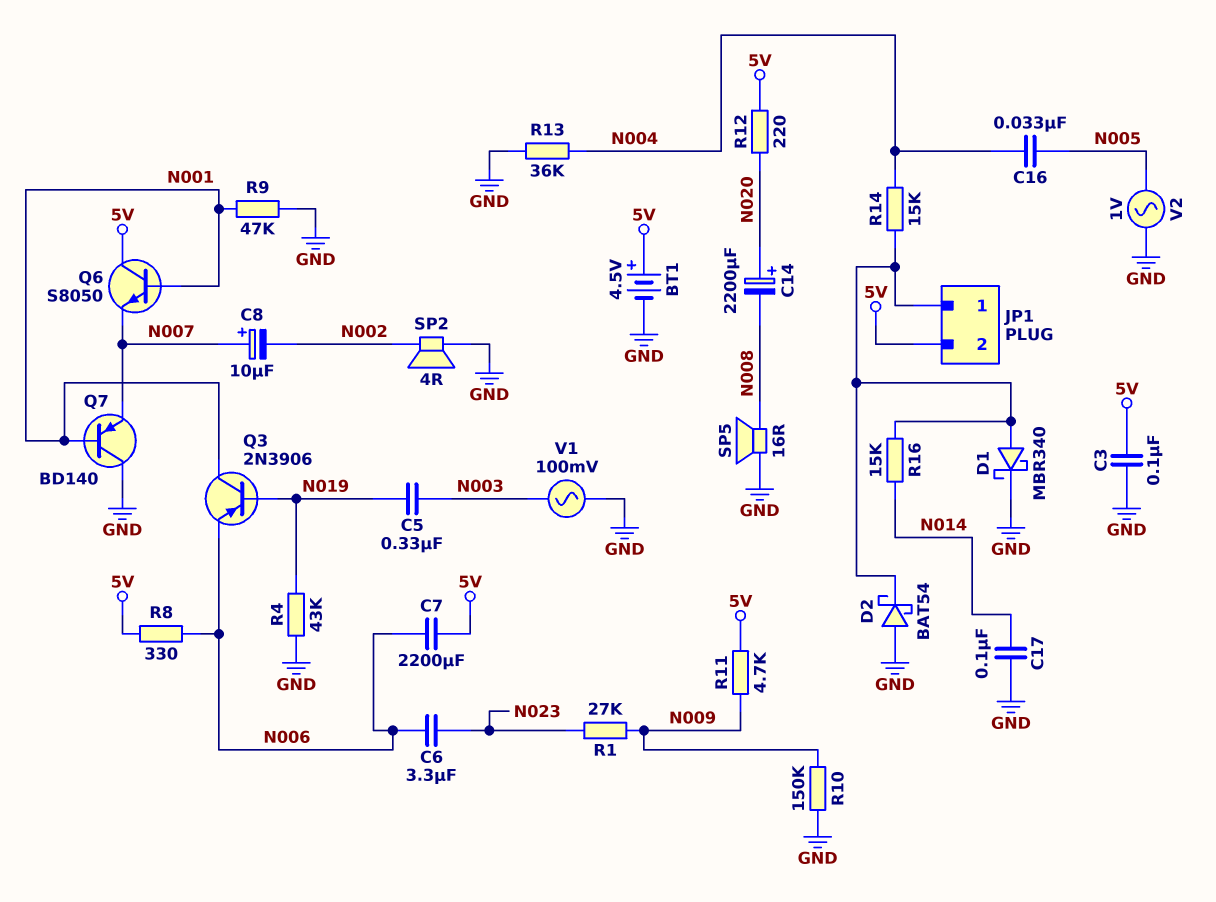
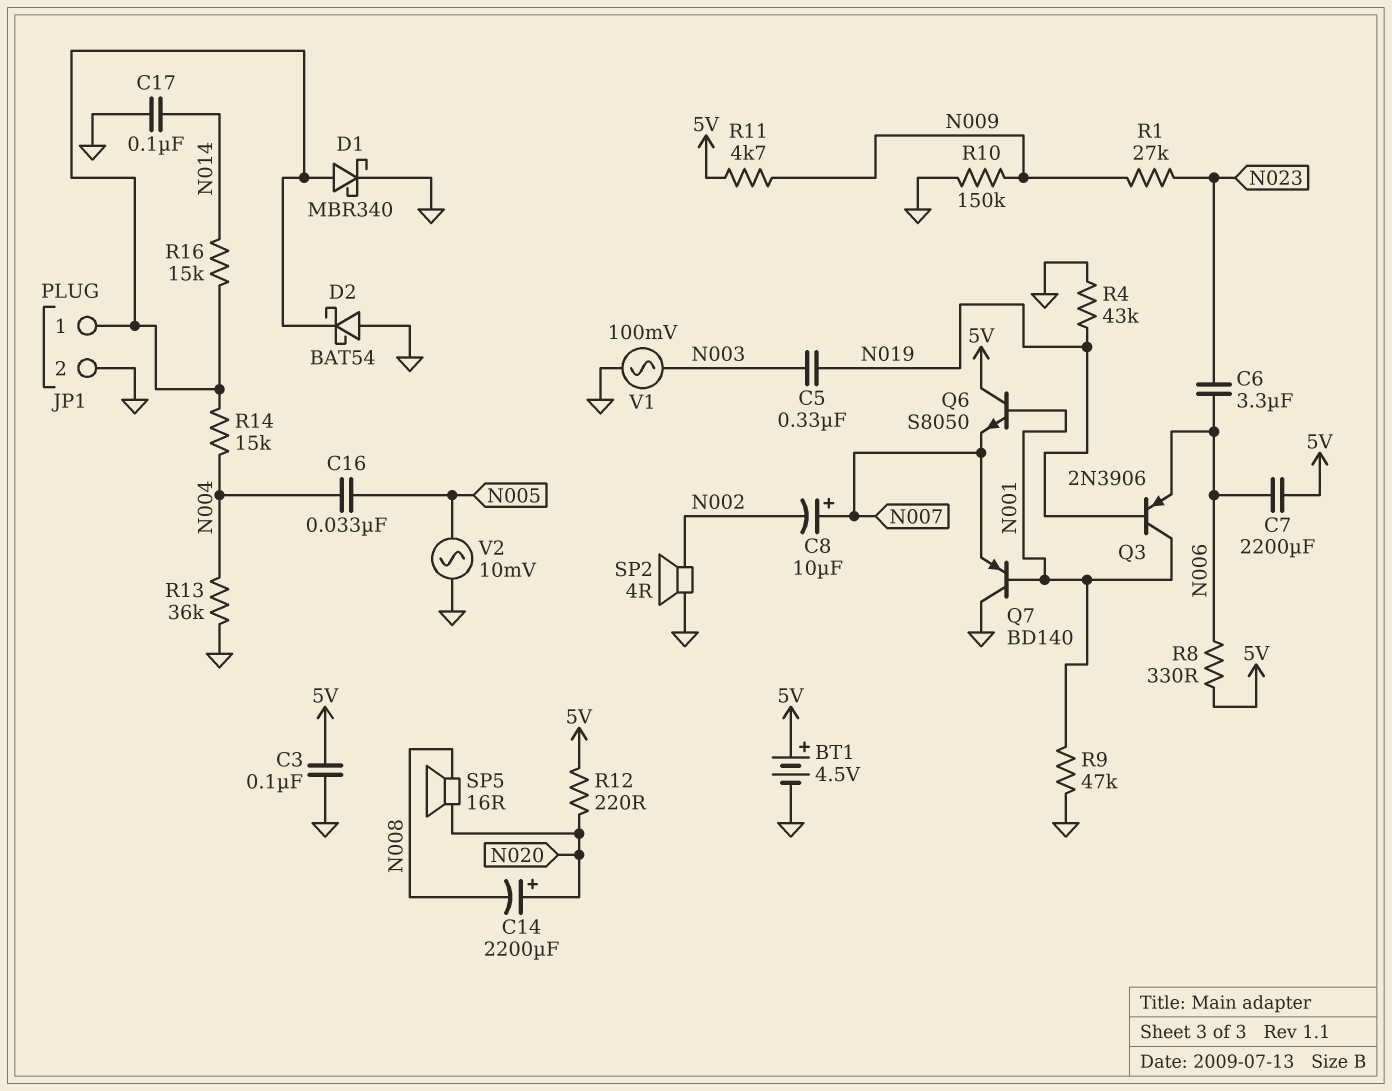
JP1 pin 2: 5V -> GND
SP5: speaker 16R (GND, N008) -> speaker 16R (N008, N020)
V2: AC 1V (GND, N005) -> AC 10mV (GND, N005)

